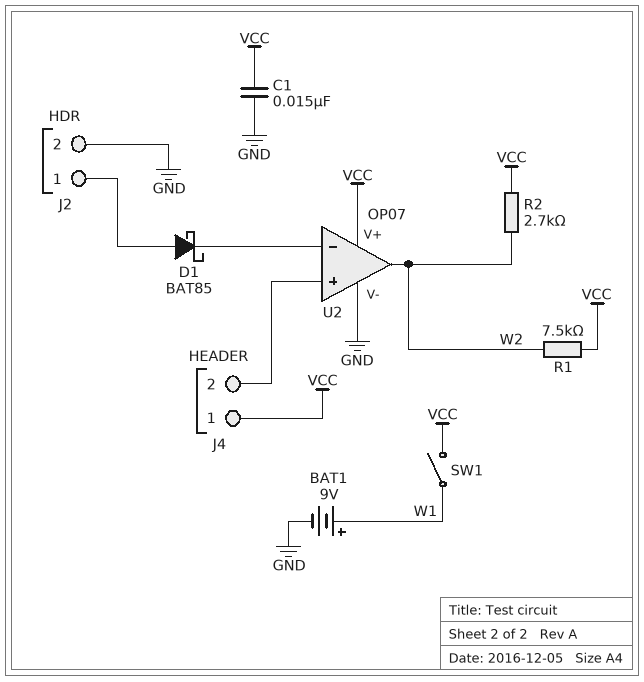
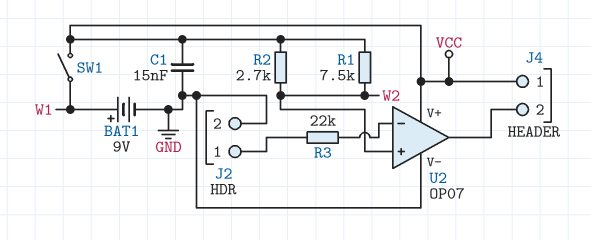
D1: schottky BAT85 (A J2/1, K U2/in-) -> none
R3: none -> 22k (J2/1, U2/in-)
U2 pin in+: J4/2 -> W2
U2 pin out: W2 -> J4/2

